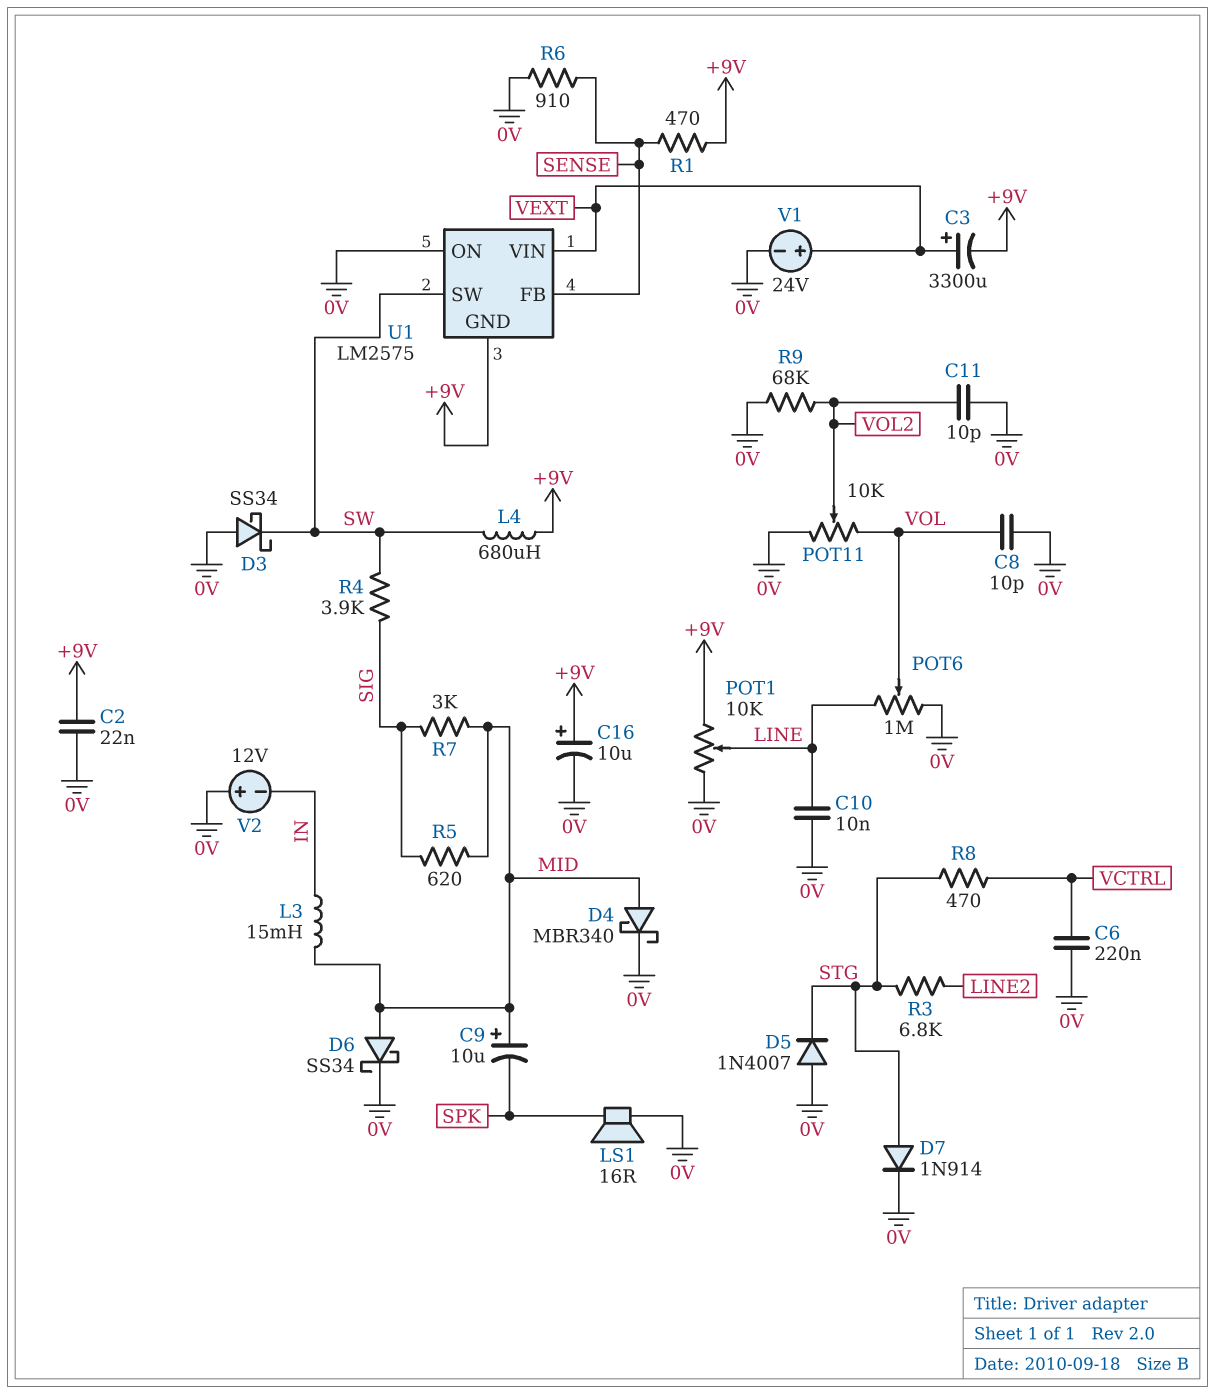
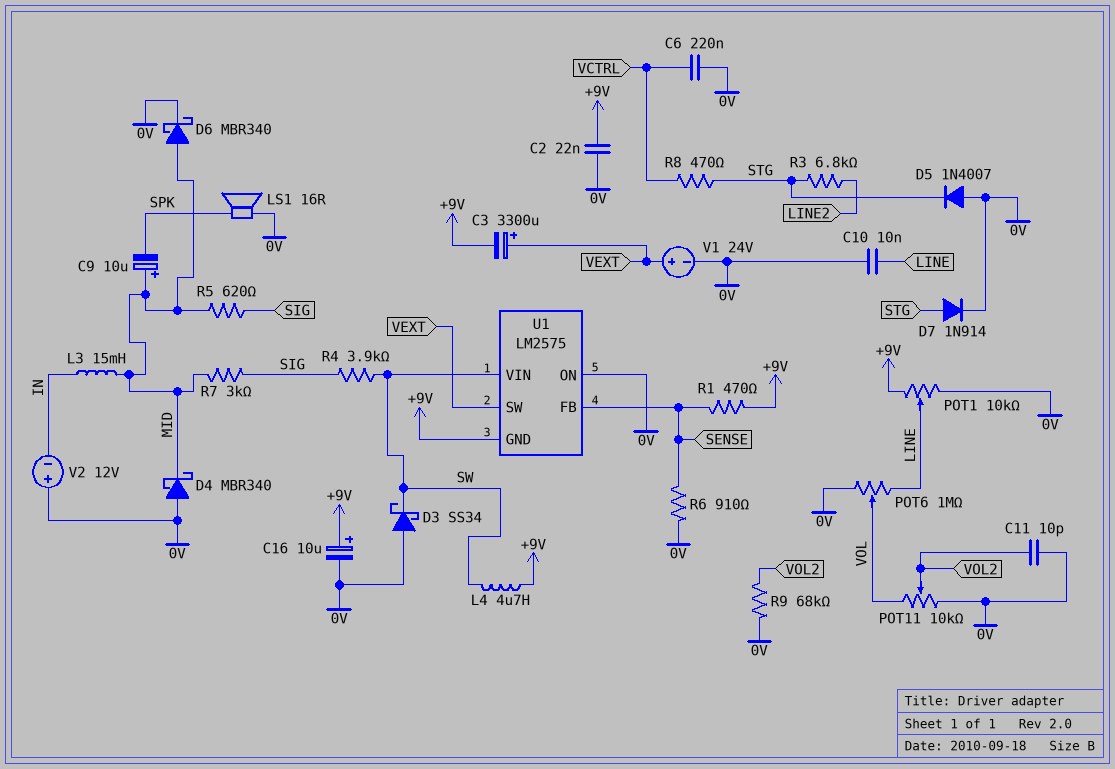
C8: 10pF (0V, VOL) -> none
D4: schottky MBR340 (A MID, K 0V) -> schottky MBR340 (A 0V, K MID)
D6: schottky SS34 (A MID, K 0V) -> schottky MBR340 (A MID, K 0V)
L4: 680uH (+9V, SW) -> 4.7uH (+9V, SW)
U1 pin SW: SW -> VEXT
U1 pin VIN: VEXT -> SW

